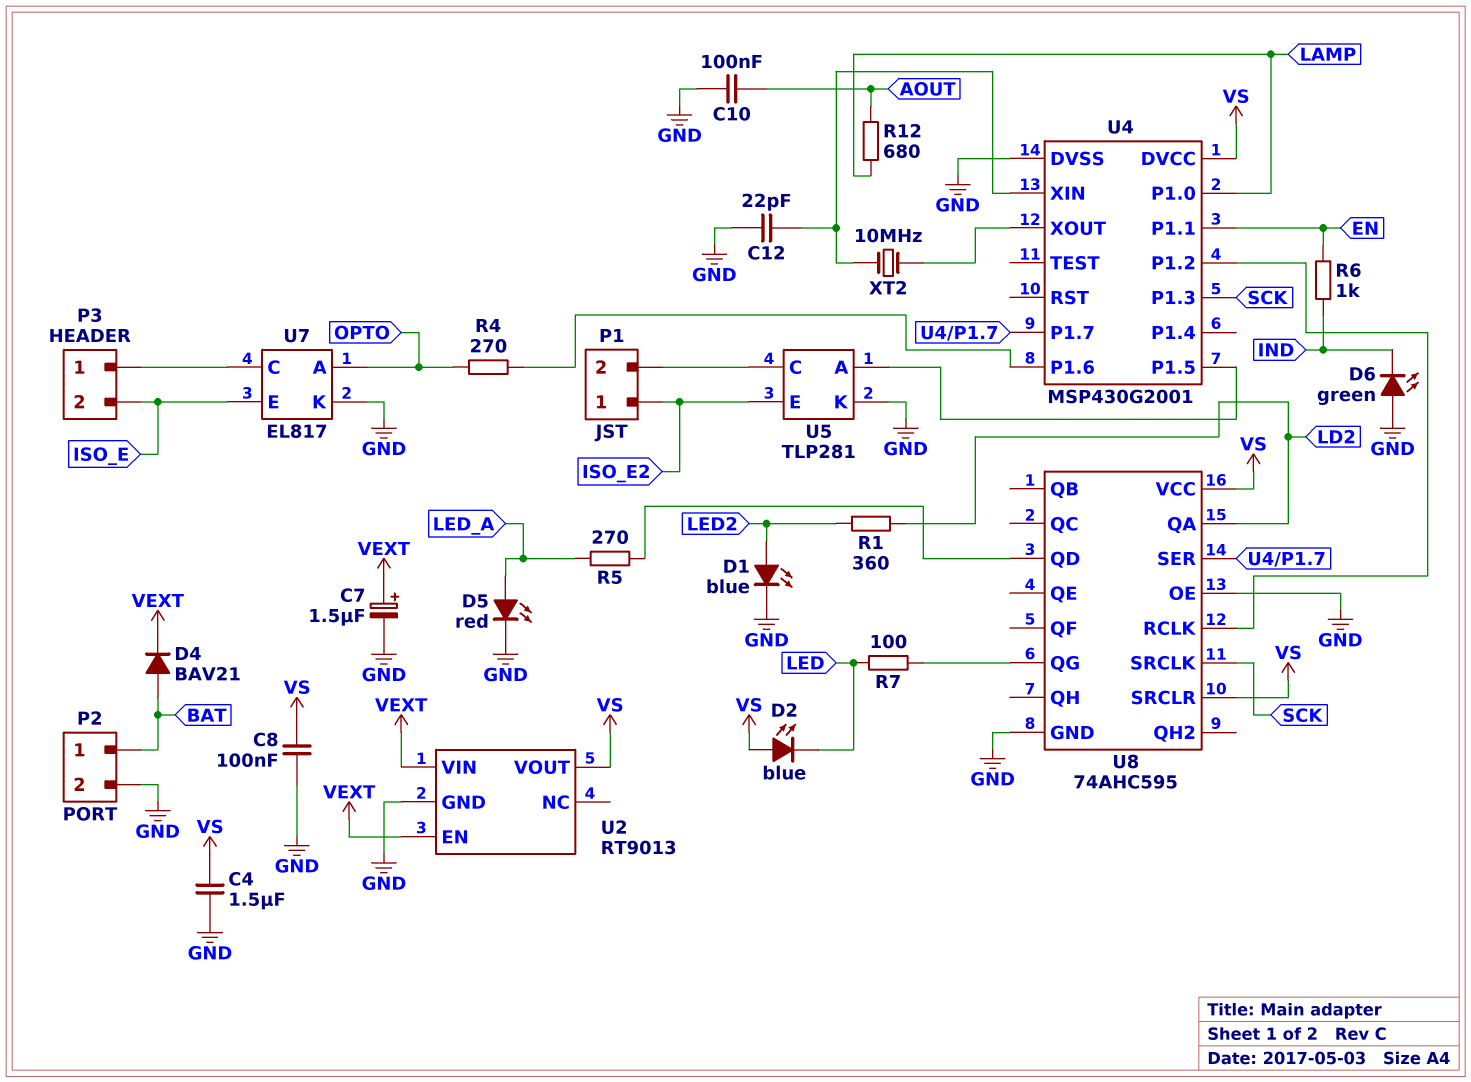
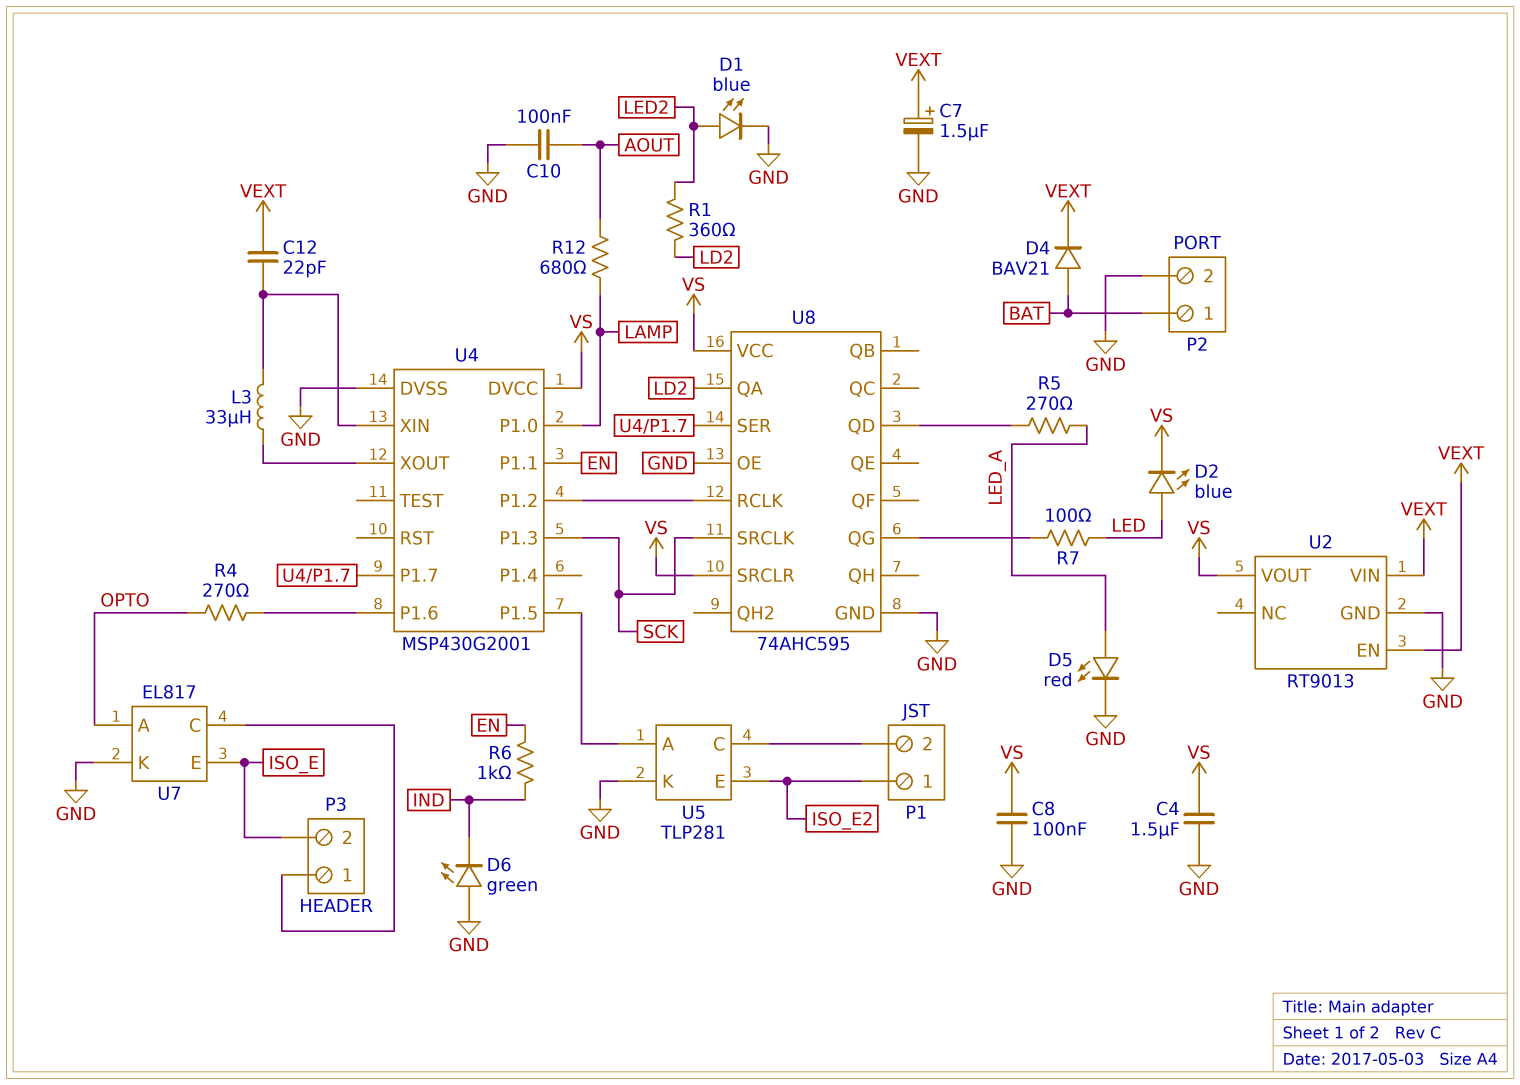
C12: 22pF (GND, U4/XIN) -> 22pF (U4/XIN, VEXT)
D2: LED blue (A VS, K LED) -> LED blue (A LED, K VS)
L3: none -> 33uH (U4/XIN, U4/XOUT)
XT2: 10MHz (U4/XIN, U4/XOUT) -> none

